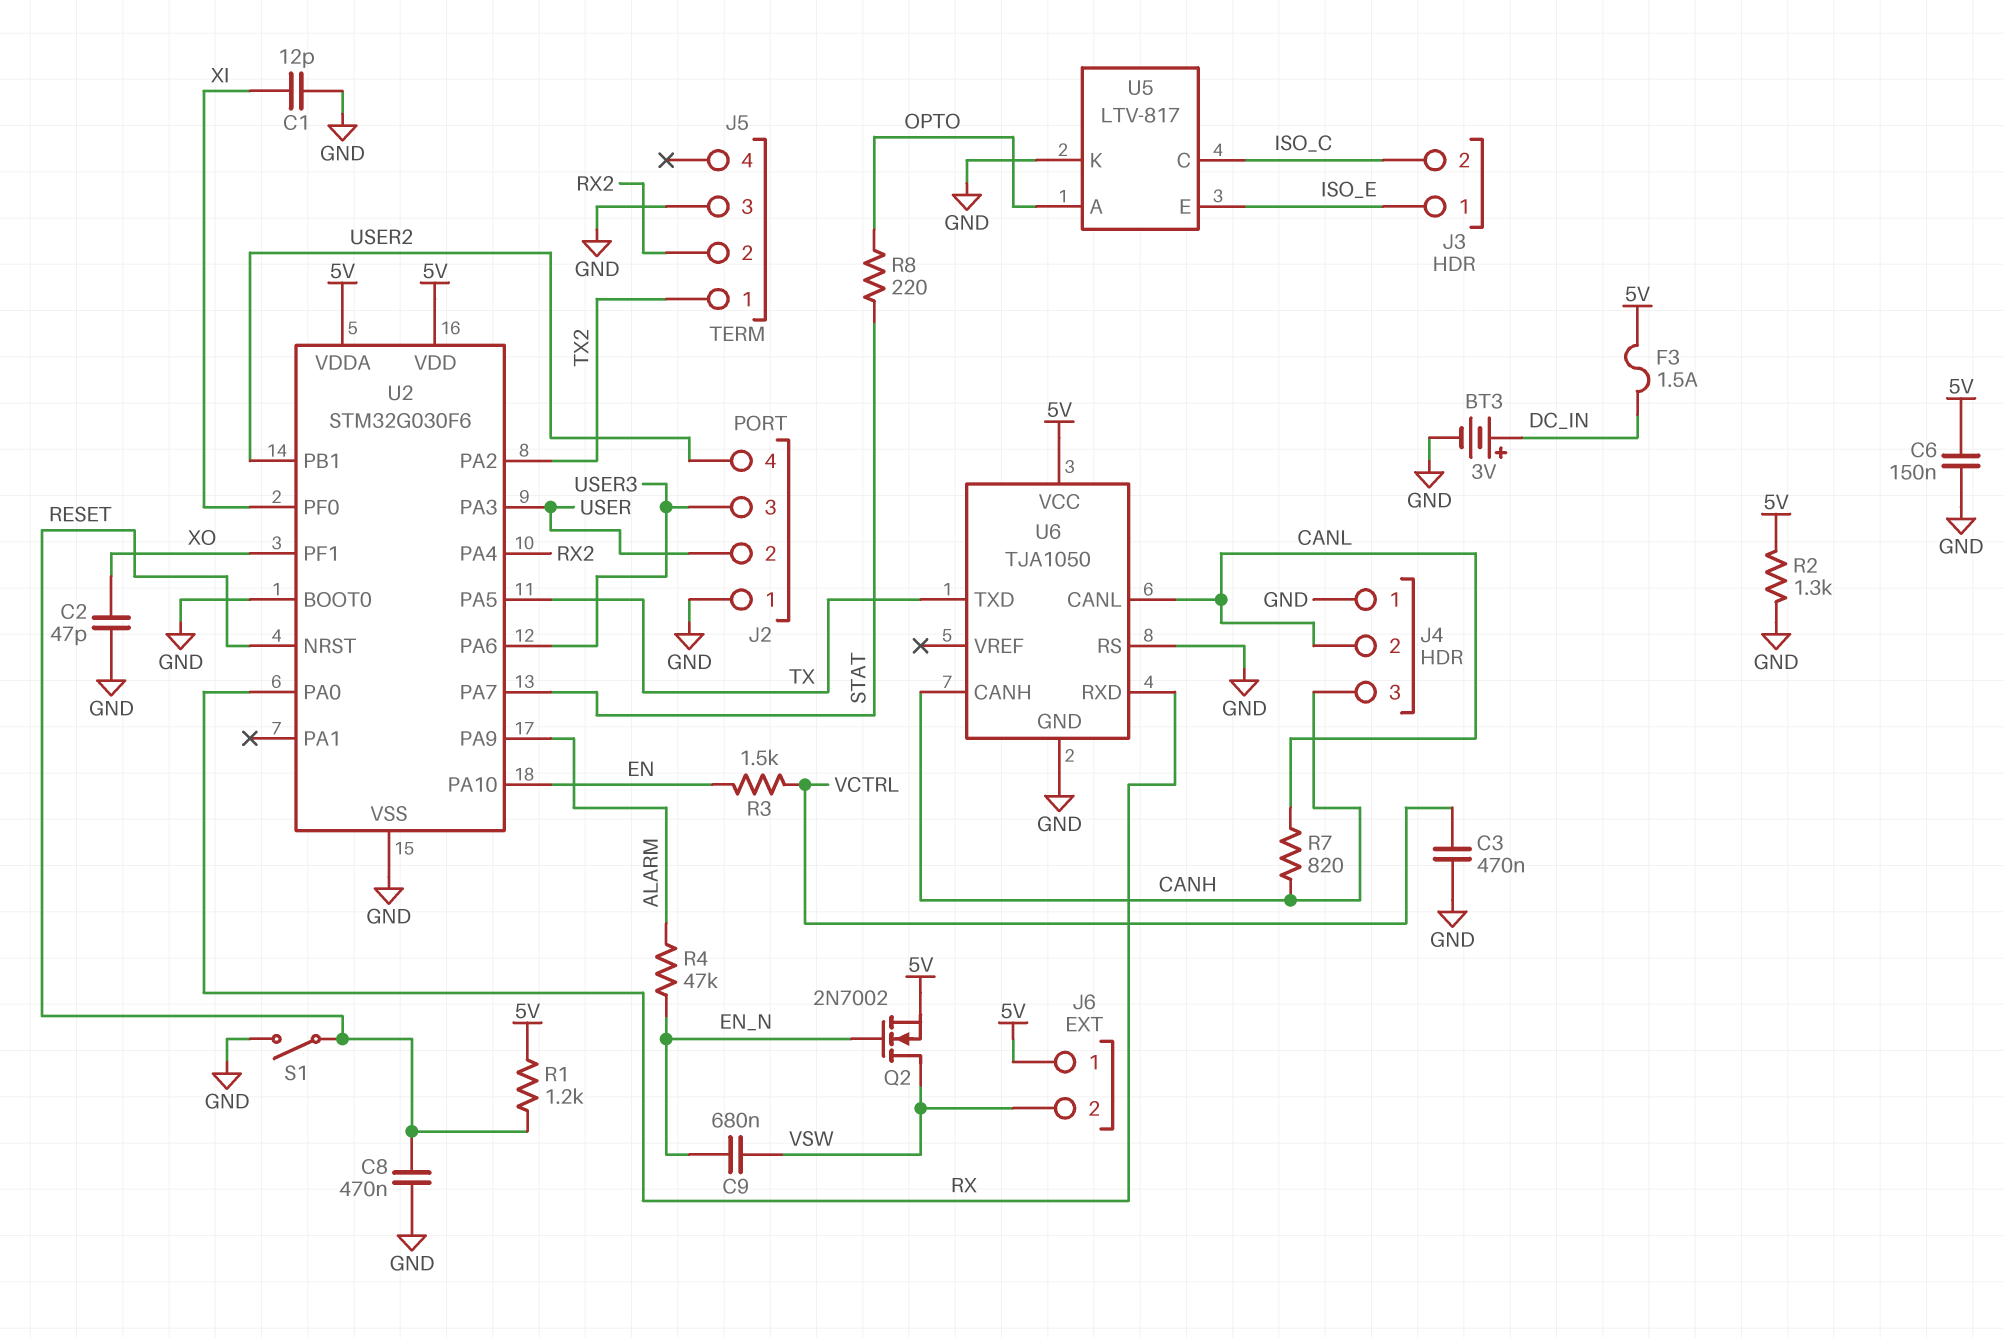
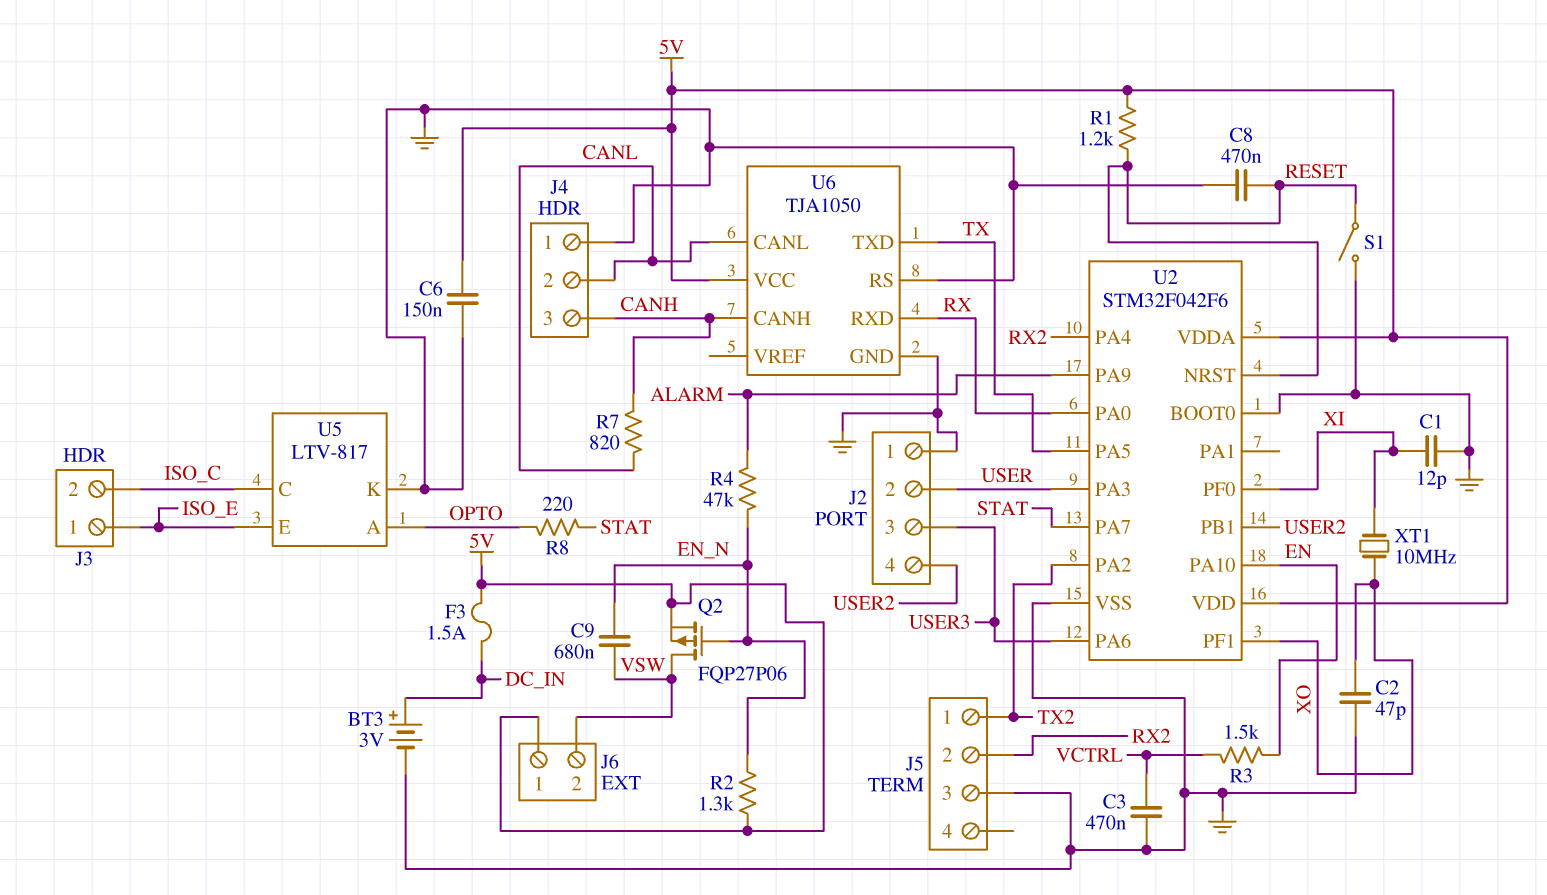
Q2: NMOS 2N7002 (G EN_N, D VSW, S 5V) -> PMOS FQP27P06 (G EN_N, D VSW, S 5V)
R2: 1.3k (5V, GND) -> 1.3k (5V, EN_N)
U2: STM32G030F6 -> STM32F042F6
XT1: none -> 10MHz (XI, XO)

